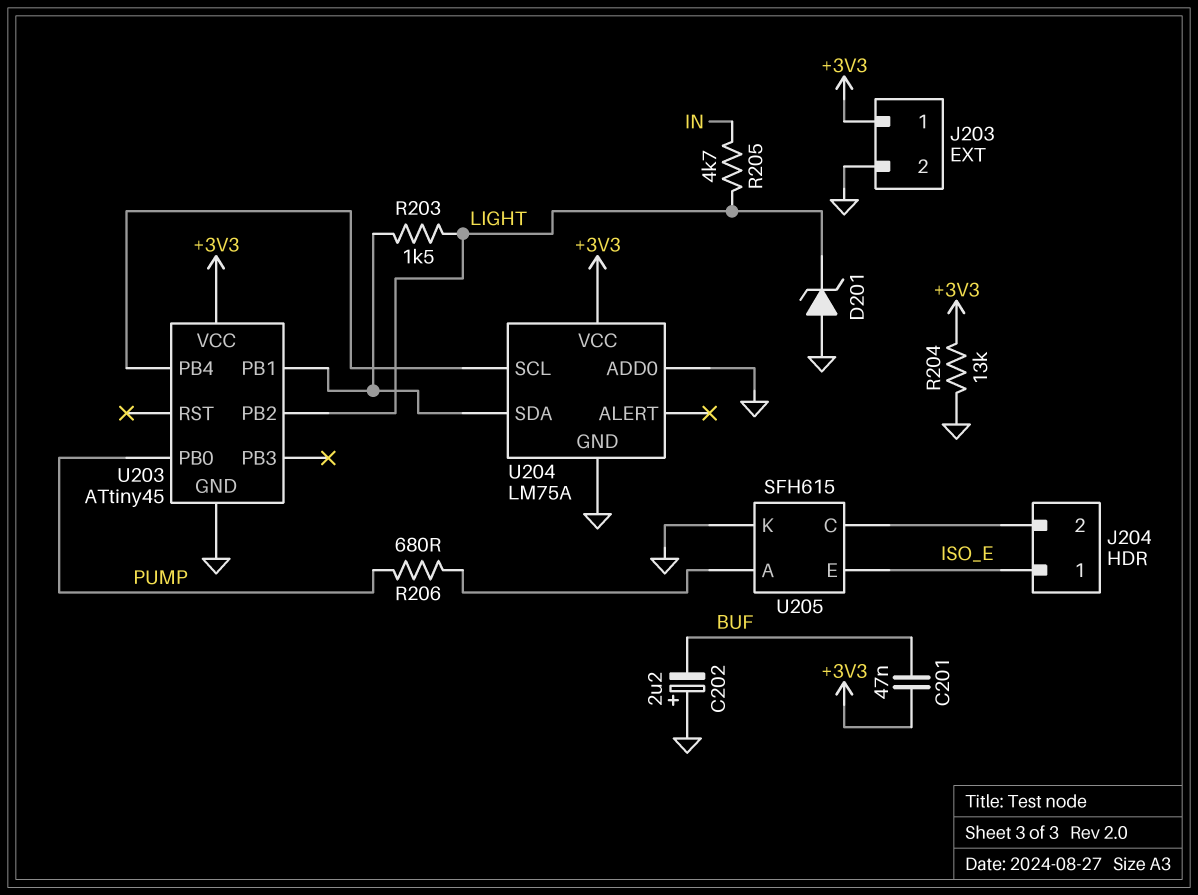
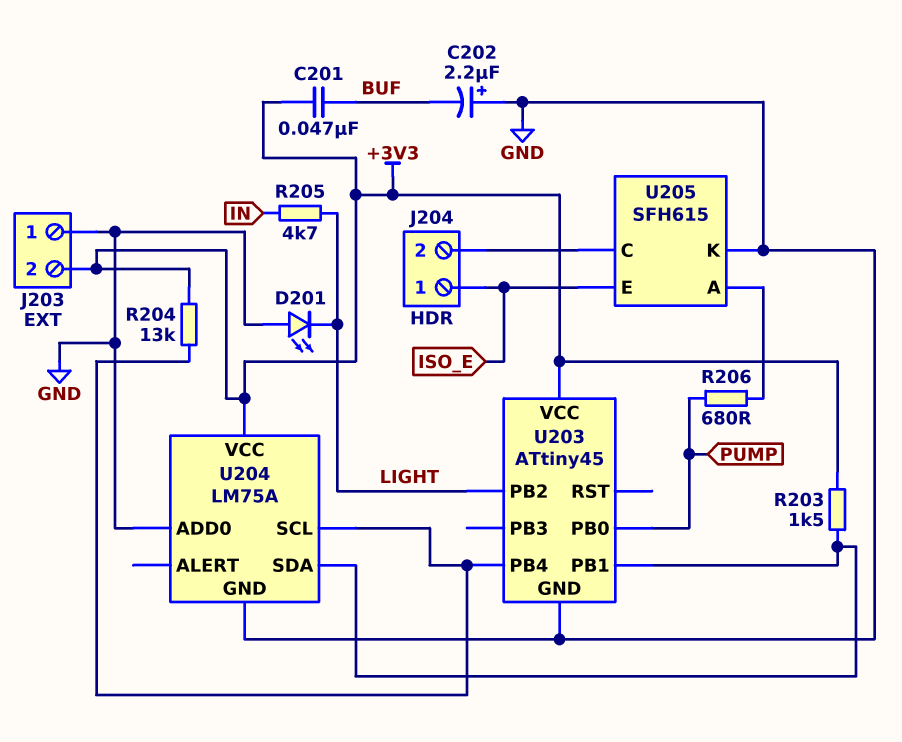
D201: zener (A GND, K LIGHT) -> LED (A GND, K LIGHT)
J203 pin 1: +3V3 -> GND
J203 pin 2: GND -> +3V3
R203: 1.5k (LIGHT, U203/PB1) -> 1.5k (+3V3, U203/PB1)
R204: 13k (+3V3, GND) -> 13k (+3V3, U203/PB4)

